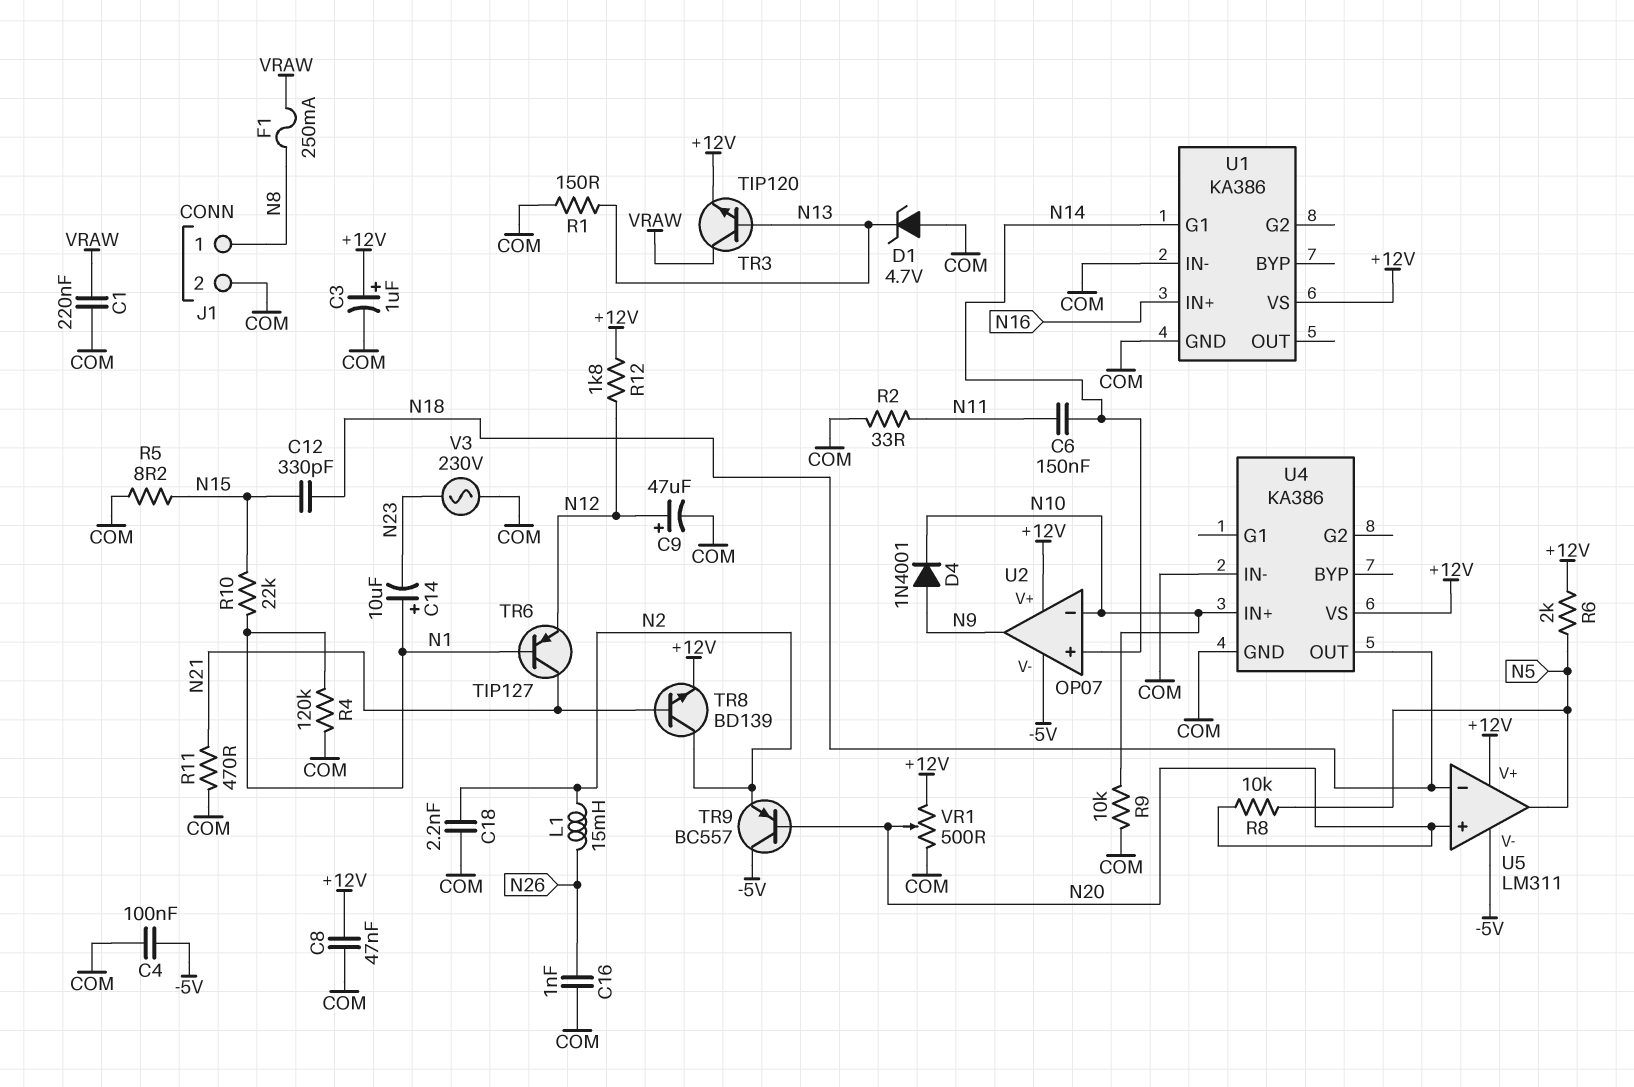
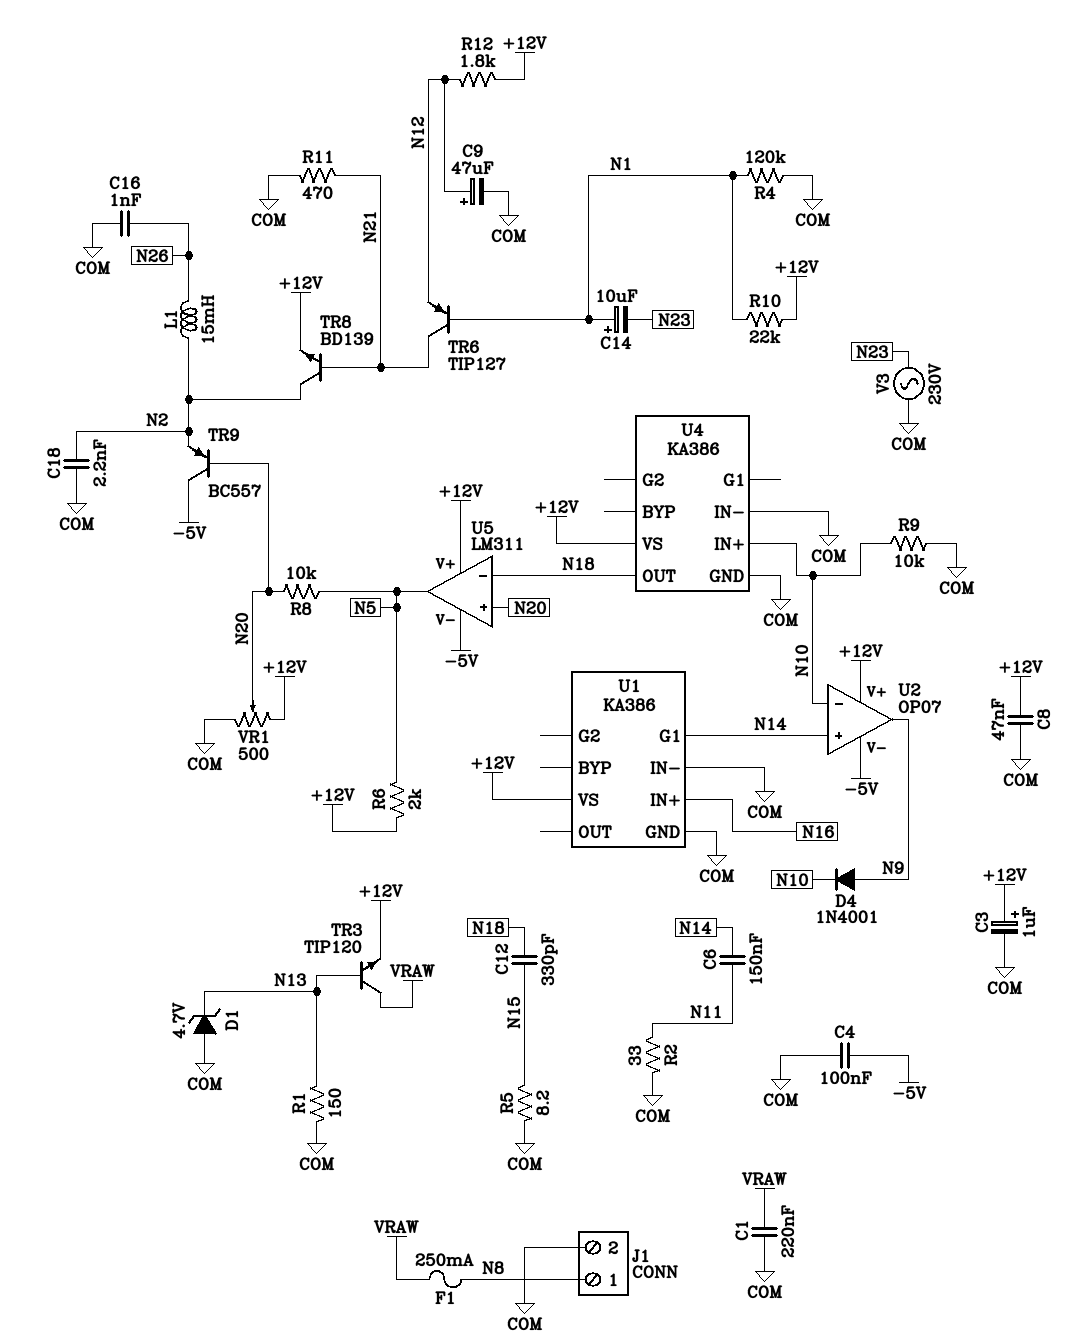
R10: 22k (N1, N15) -> 22k (+12V, N1)

